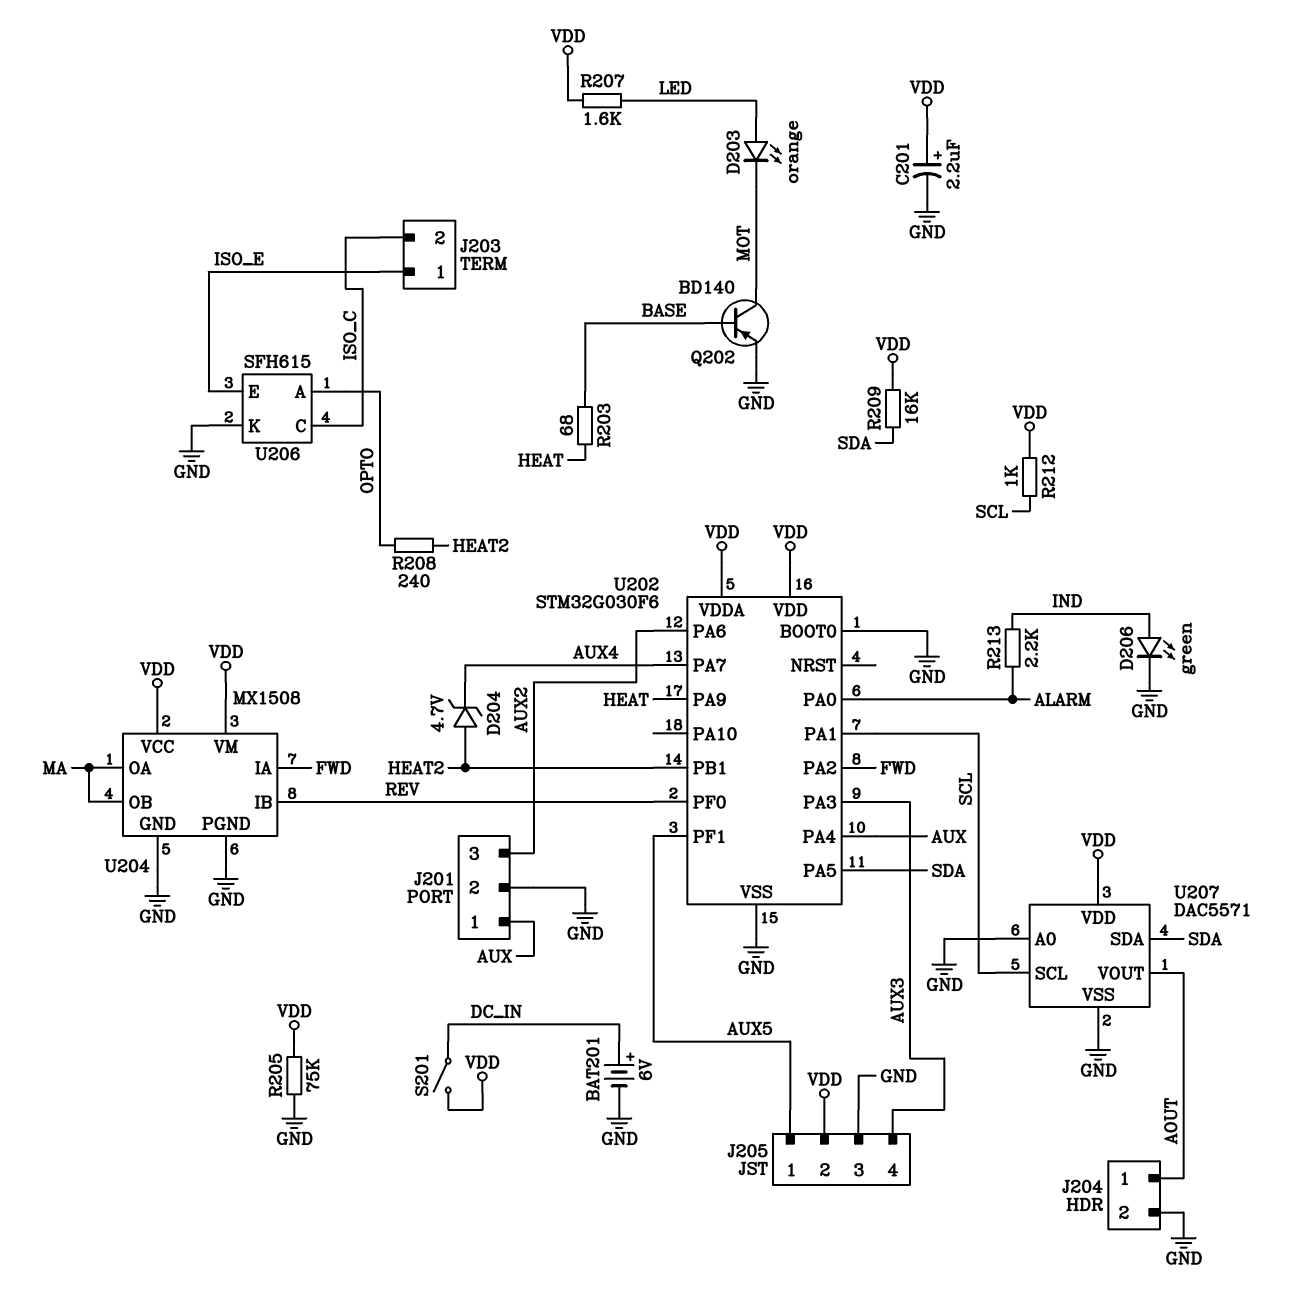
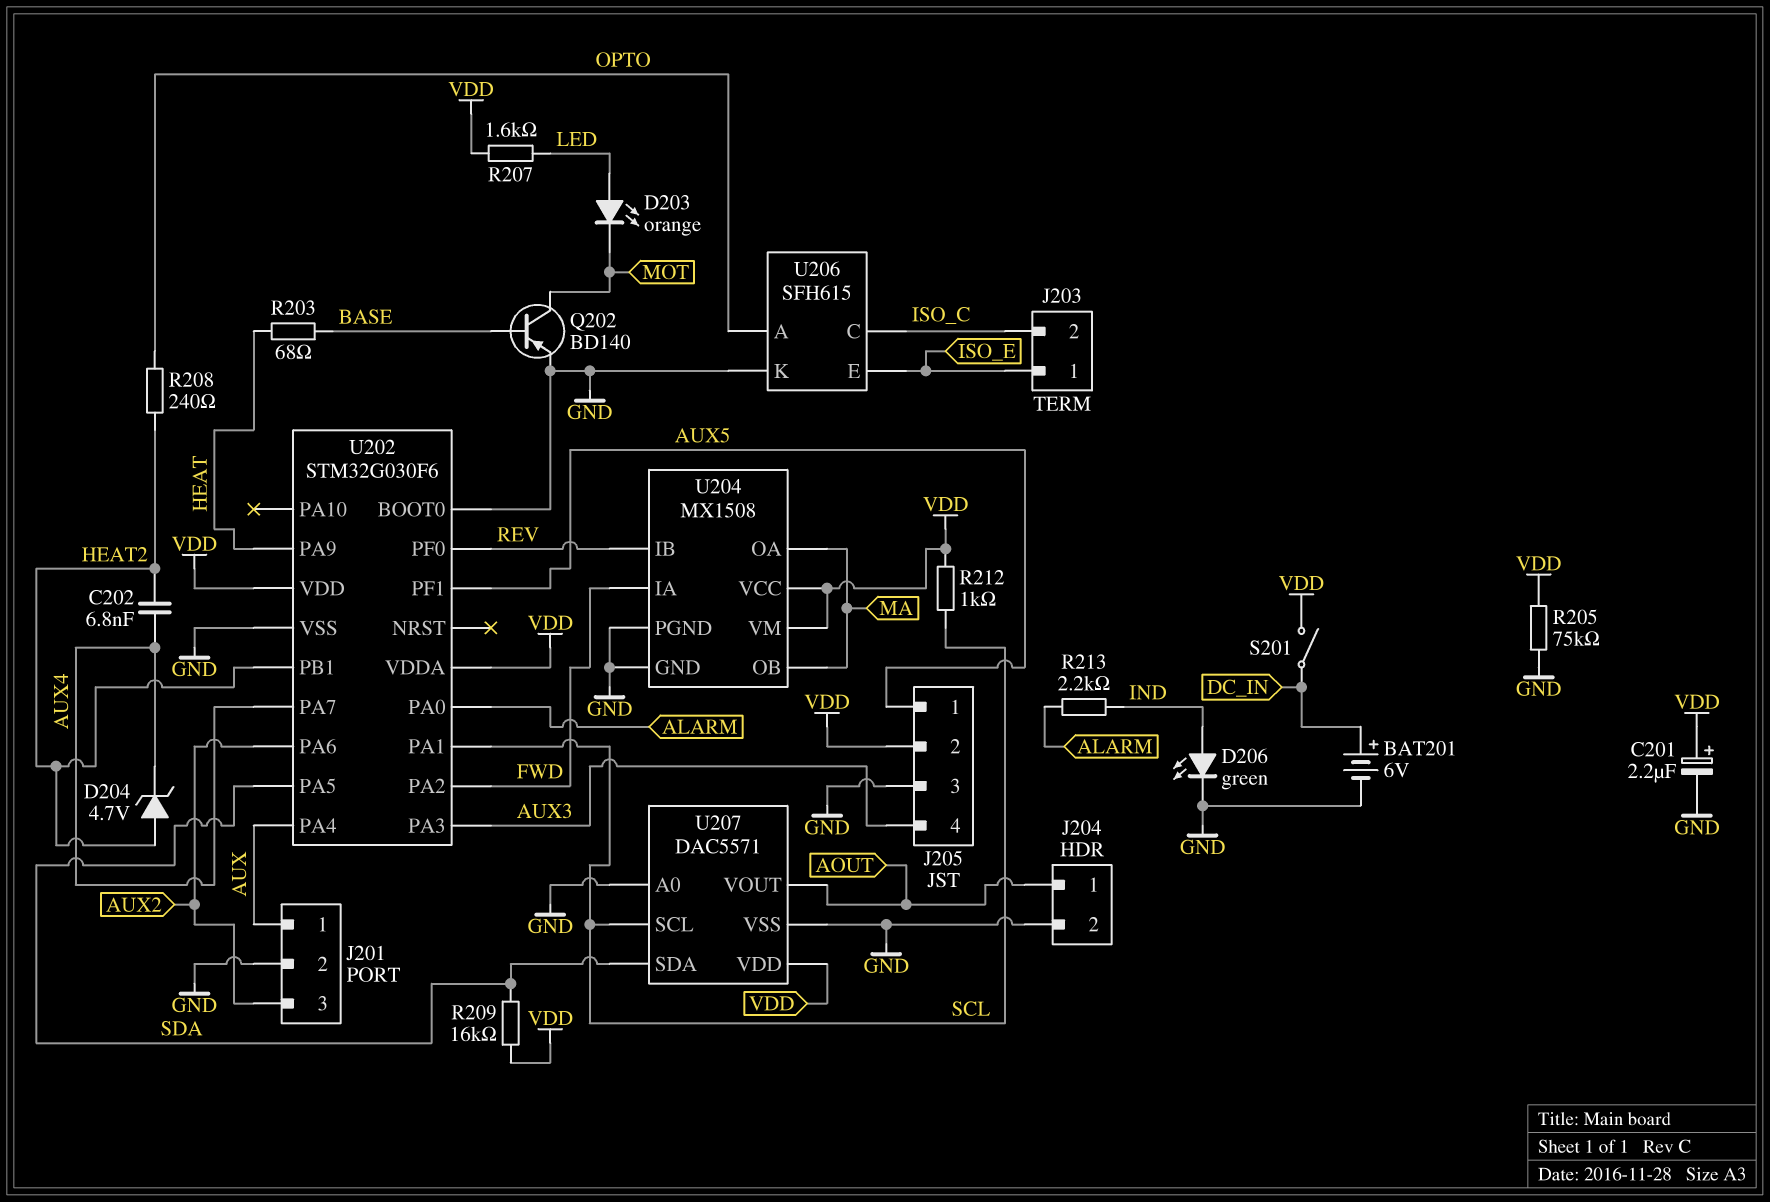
C202: none -> 6.8nF (AUX4, HEAT2)

